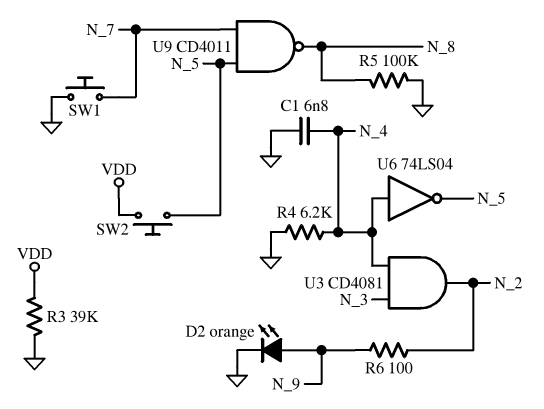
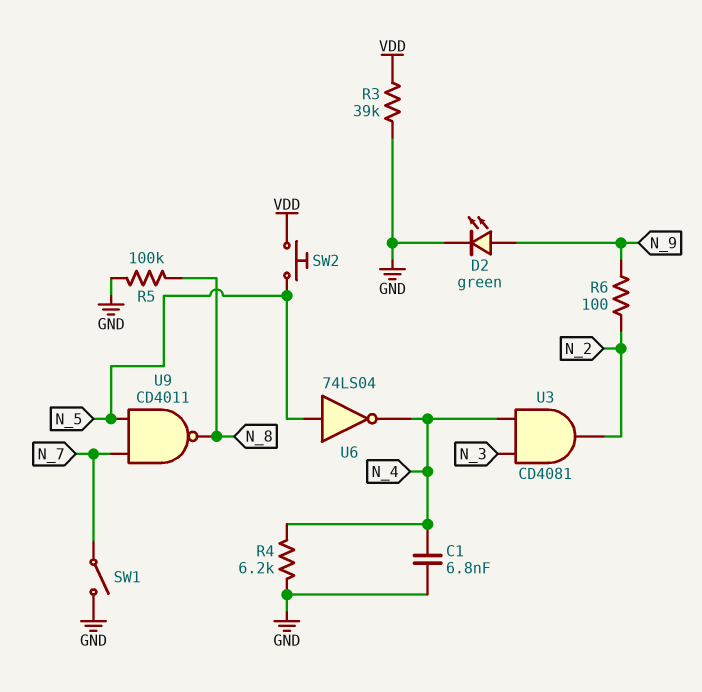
D2: LED orange (A N_9, K GND) -> LED green (A N_9, K GND)
SW1: button (GND, N_7) -> switch (GND, N_7)
U6: NOT 74LS04 (in N_4, out N_5) -> NOT 74LS04 (in N_5, out N_4)

